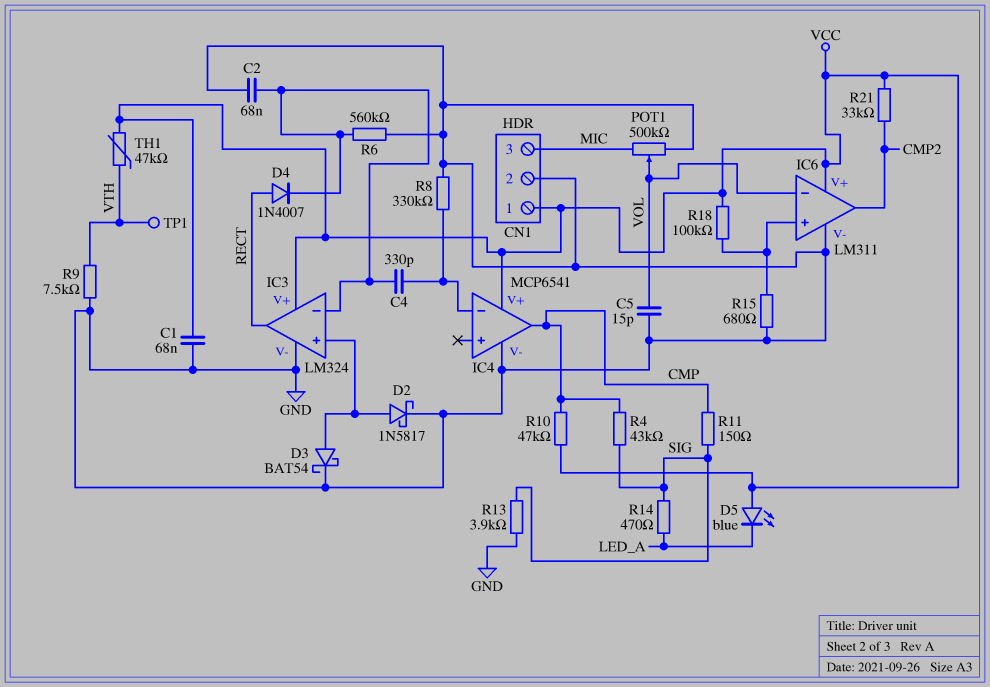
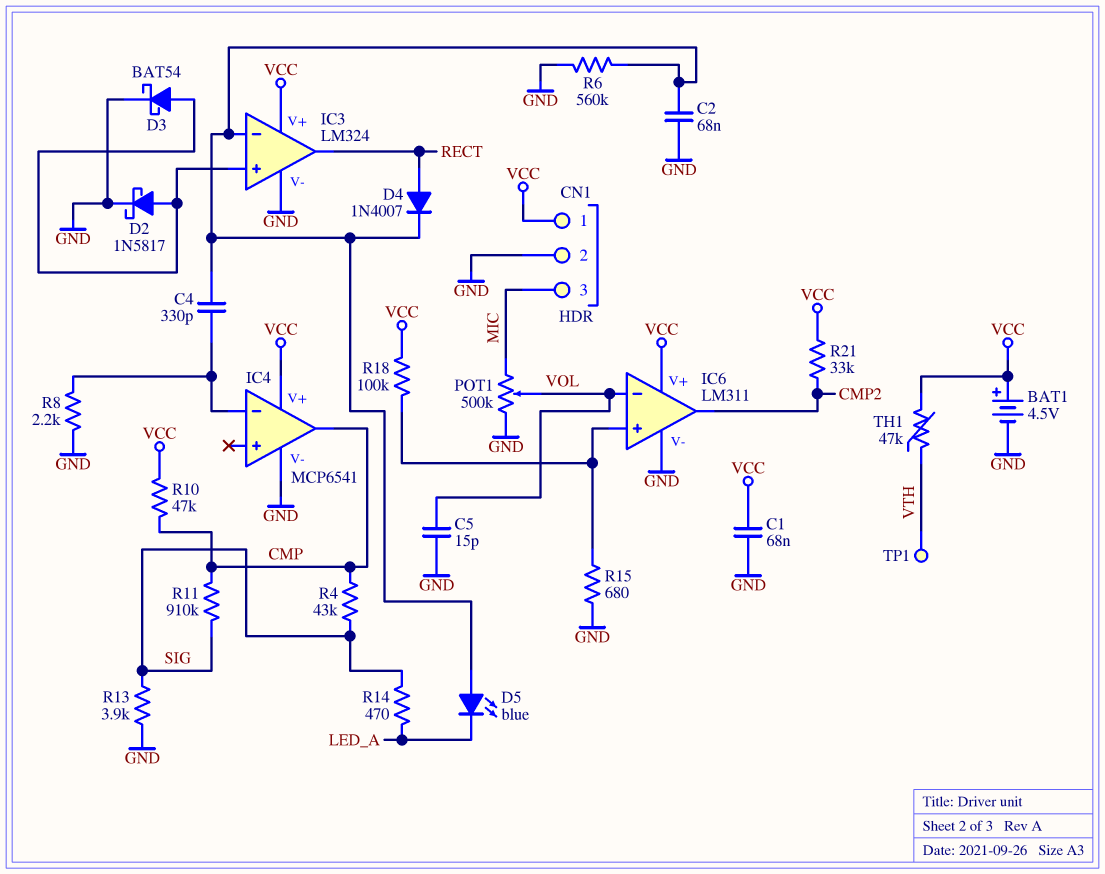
BAT1: none -> 4.5V (plus VCC, minus GND)
D5: LED blue (A VCC, K LED_A) -> LED blue (A IC3/in-, K LED_A)
R8: 330k (GND, IC4/in-) -> 2.2k (GND, IC4/in-)
R9: 7.5k (GND, VTH) -> none
R11: 150 (CMP, SIG) -> 910k (CMP, SIG)

